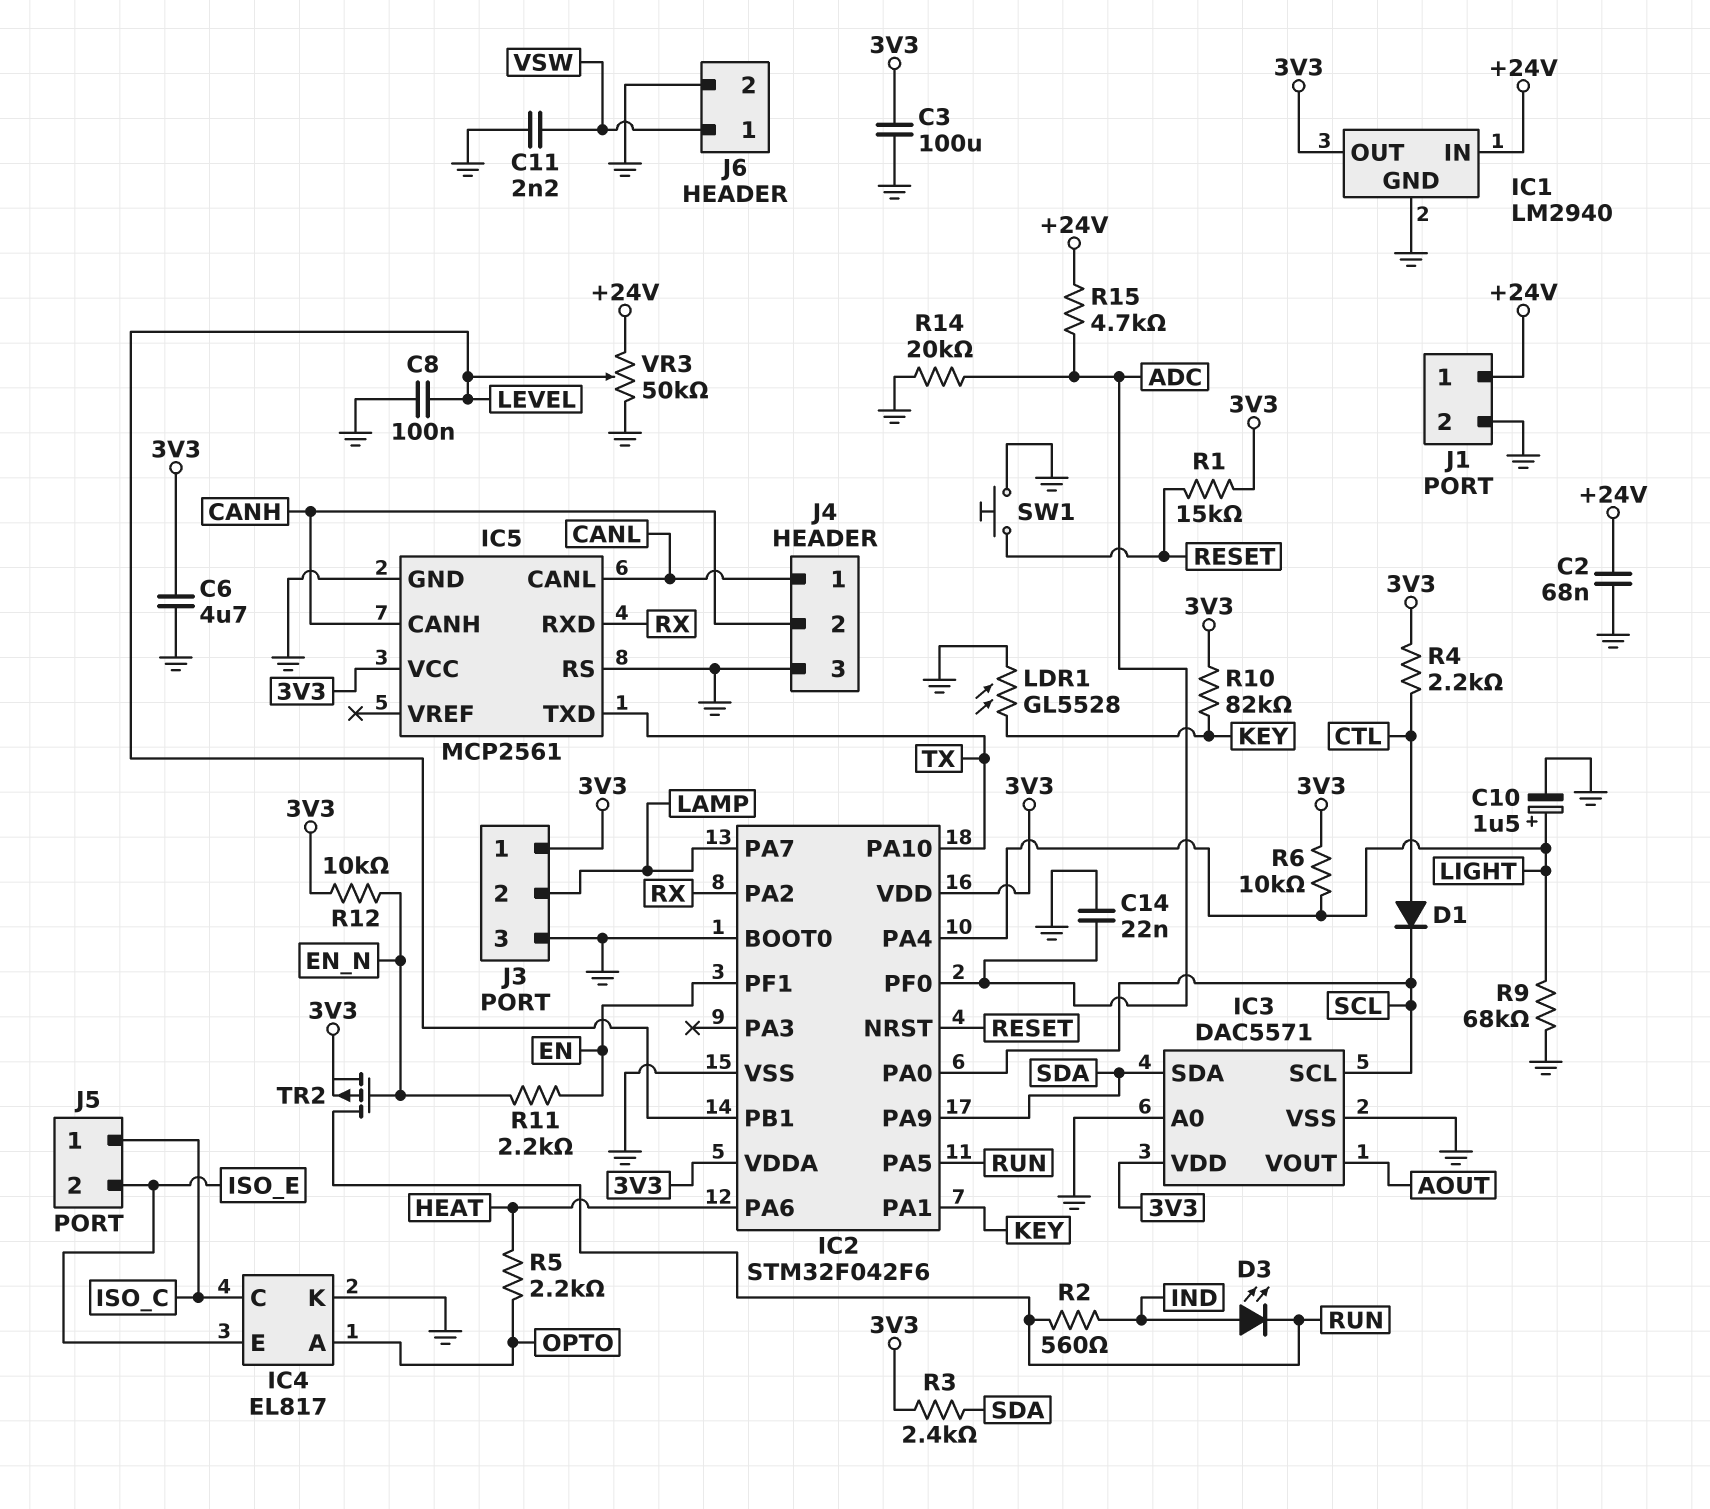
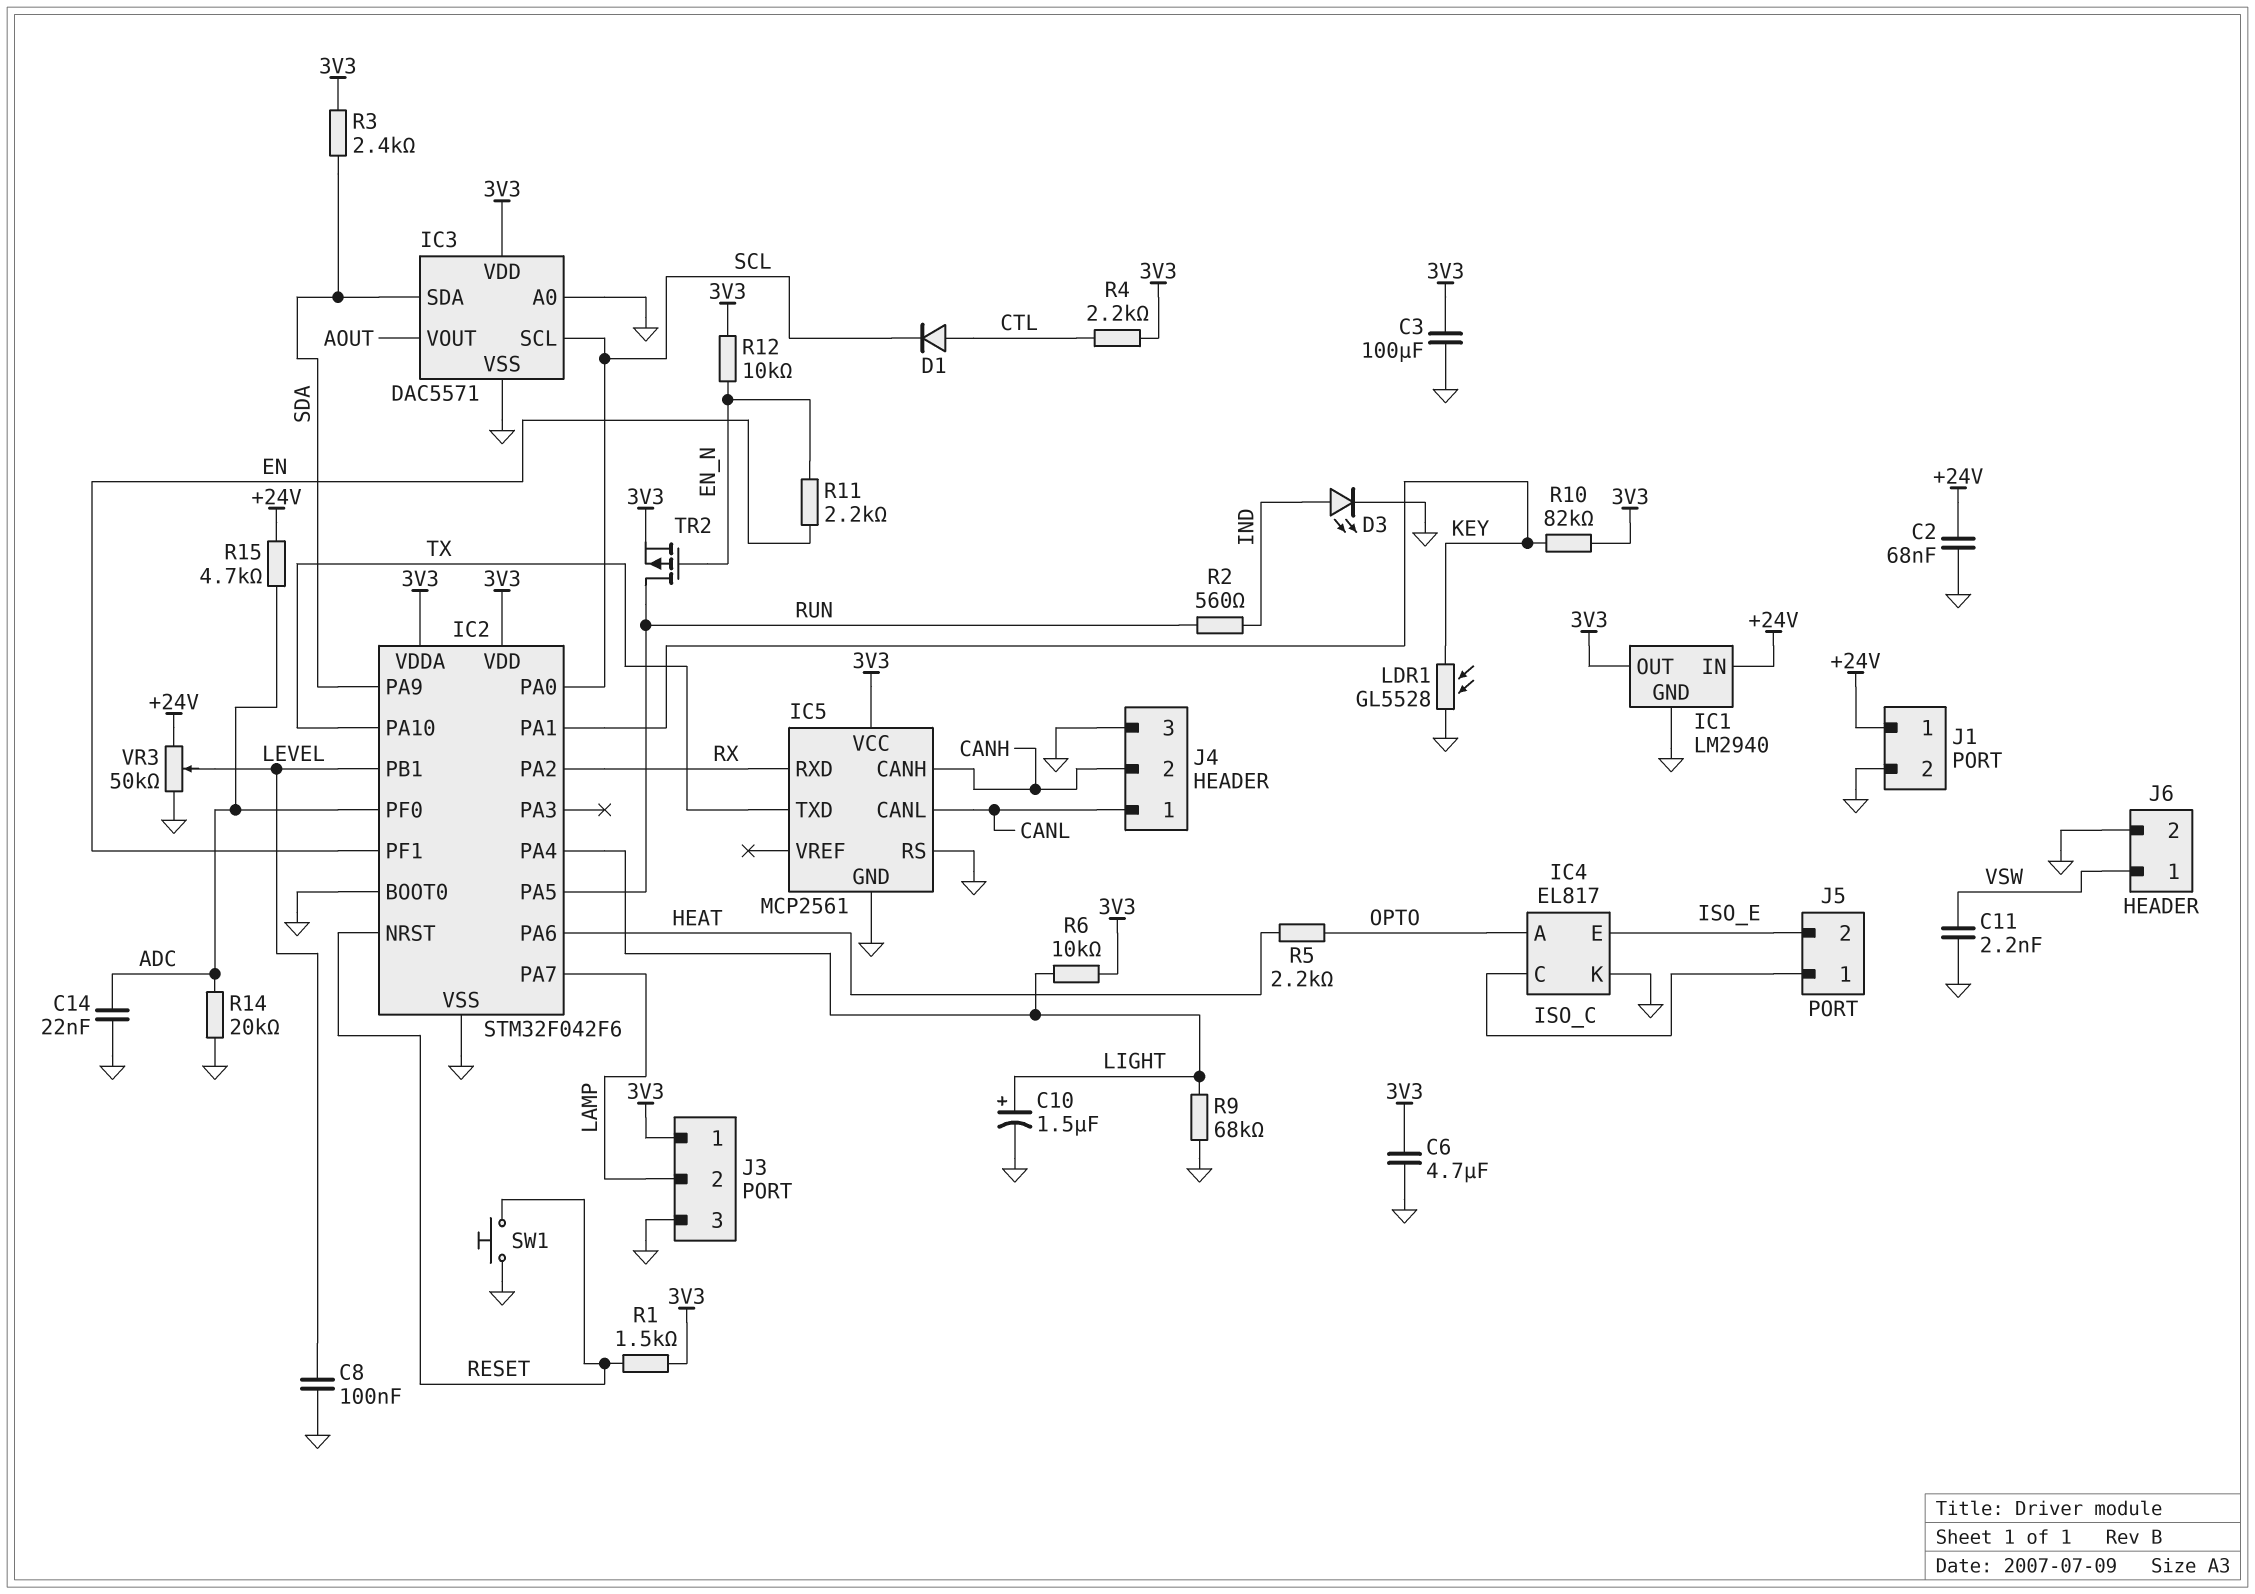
D3: LED (A IND, K RUN) -> LED (A IND, K GND)
R1: 15k (3V3, RESET) -> 1.5k (3V3, RESET)

